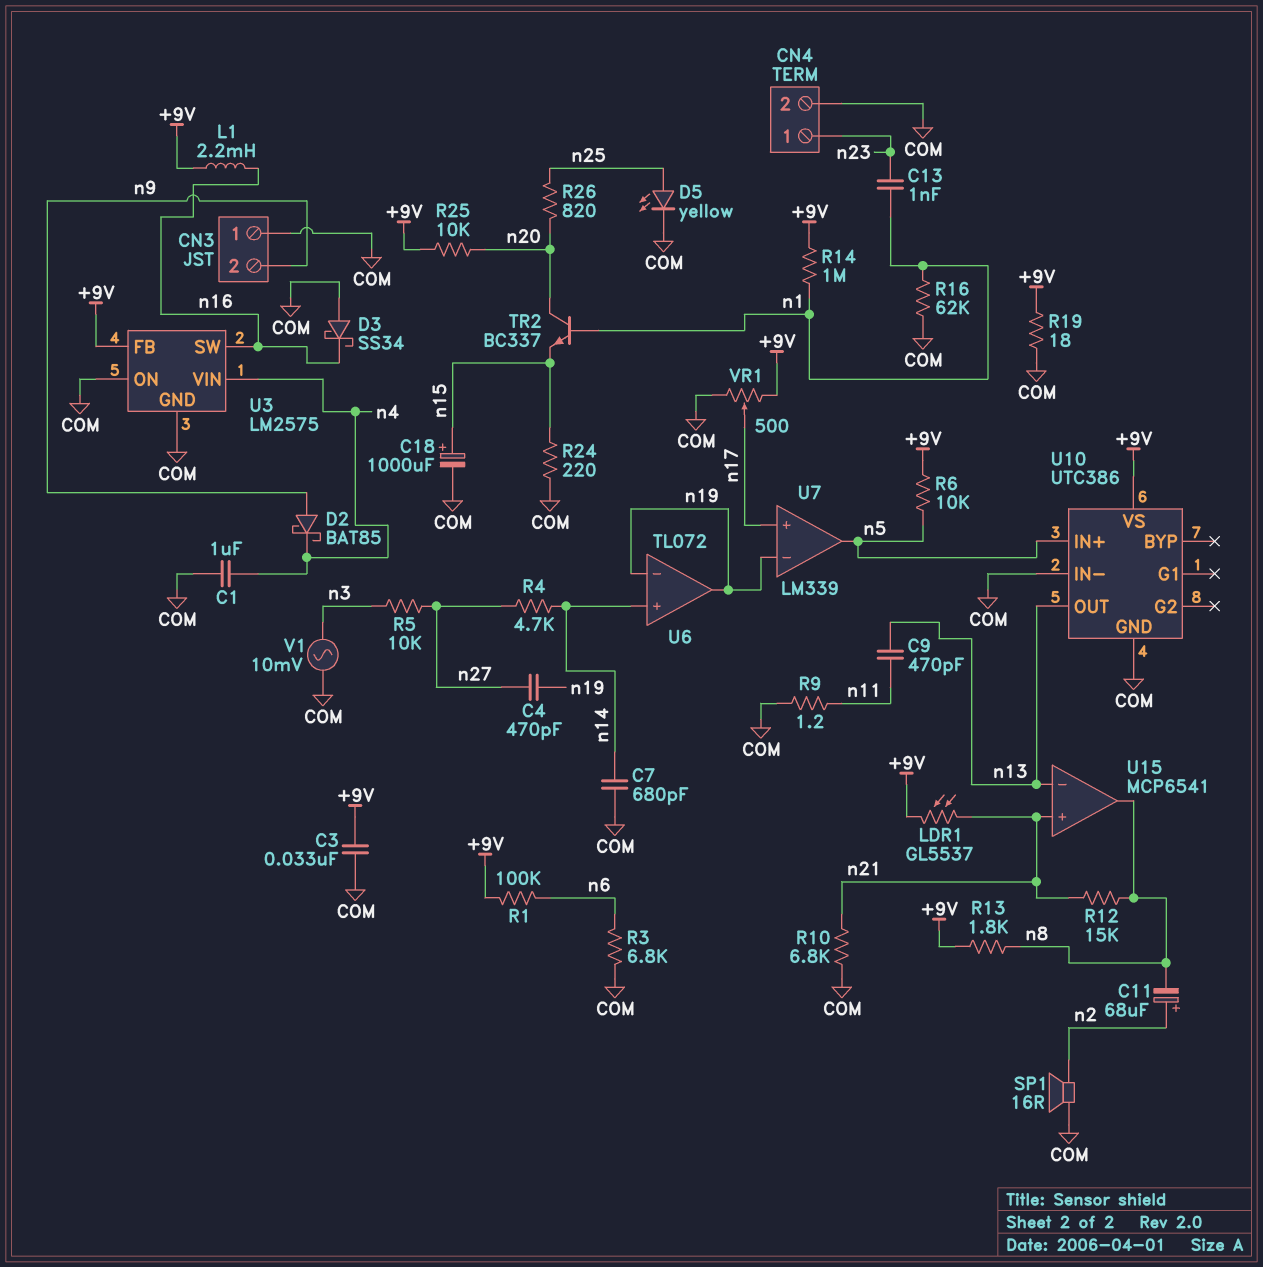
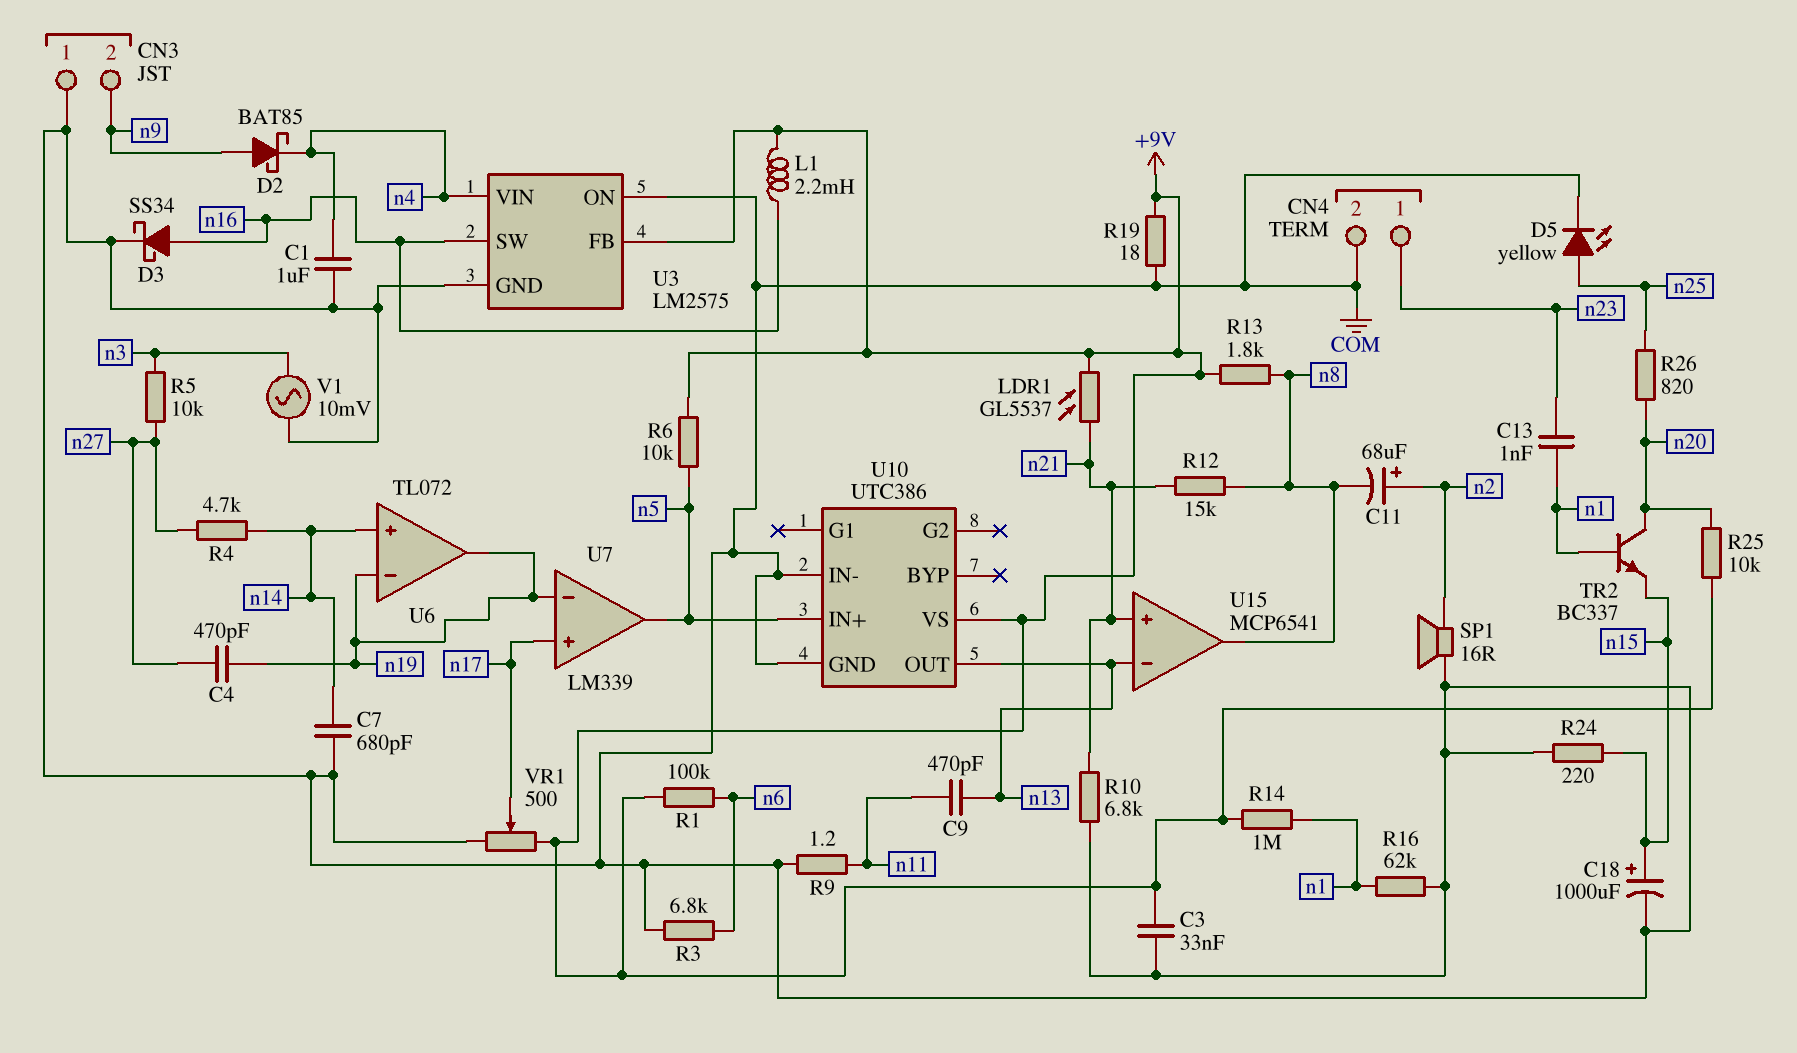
D3: schottky SS34 (A COM, K n16) -> schottky SS34 (A n16, K COM)

